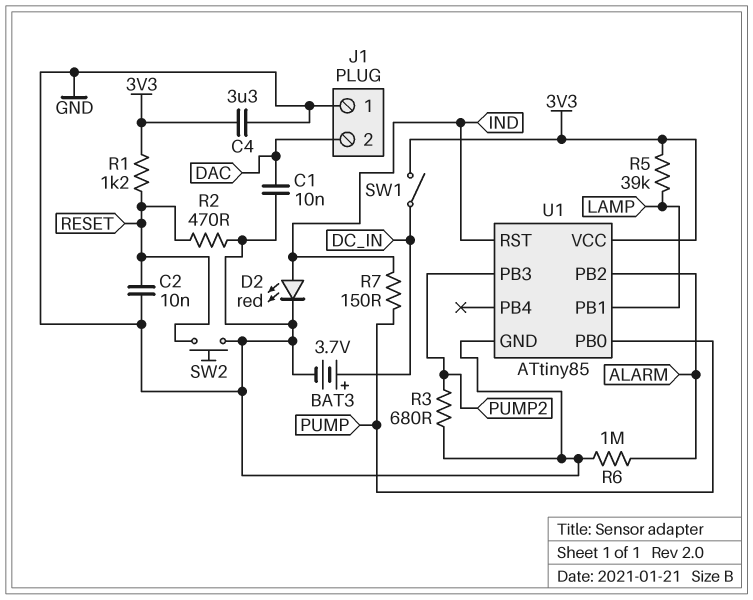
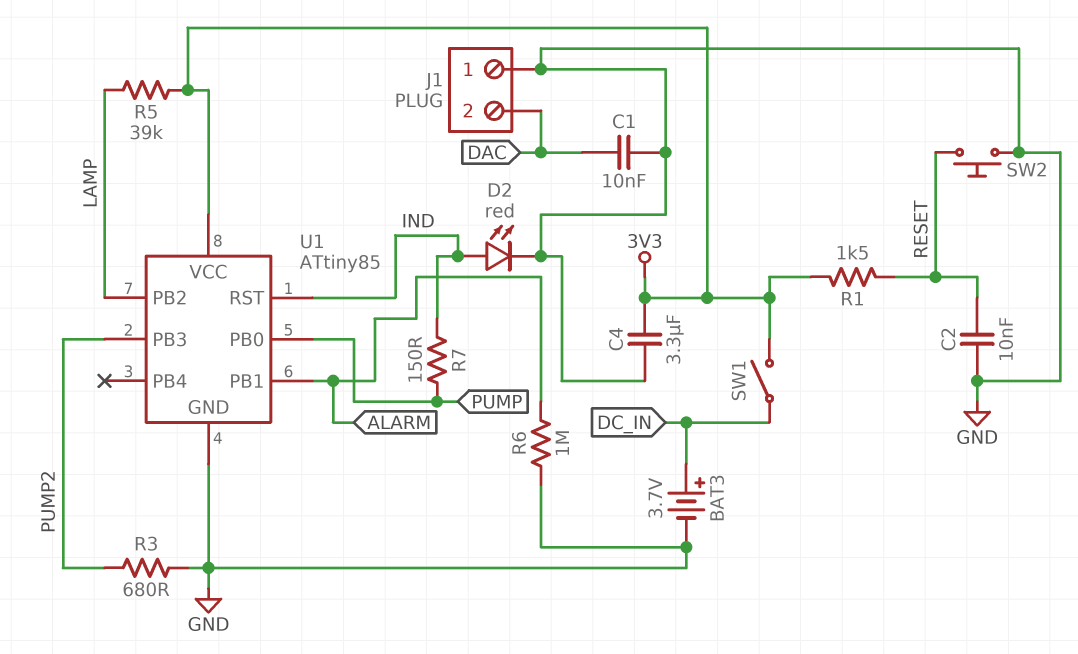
R1: 1.2k (3V3, RESET) -> 1.5k (3V3, RESET)
R2: 470 (GND, RESET) -> none
U1 pin PB1: LAMP -> ALARM
U1 pin PB2: ALARM -> LAMP

